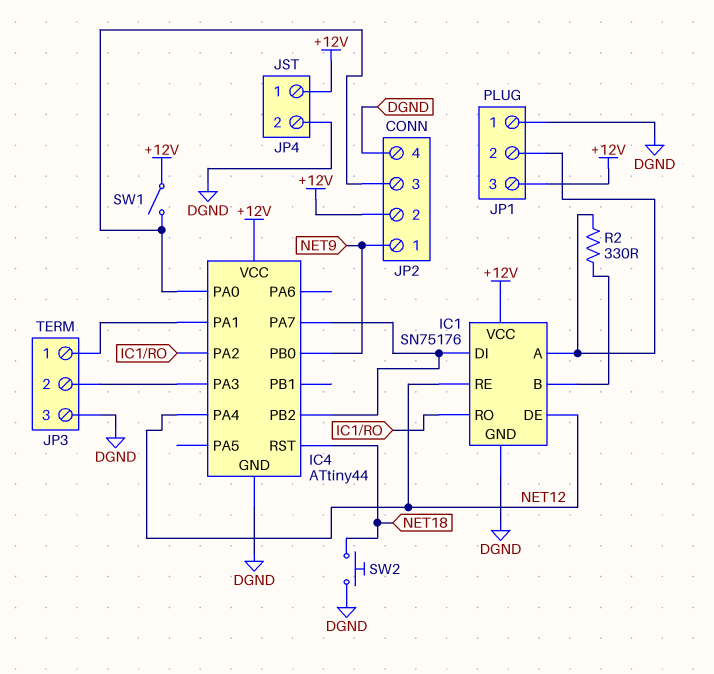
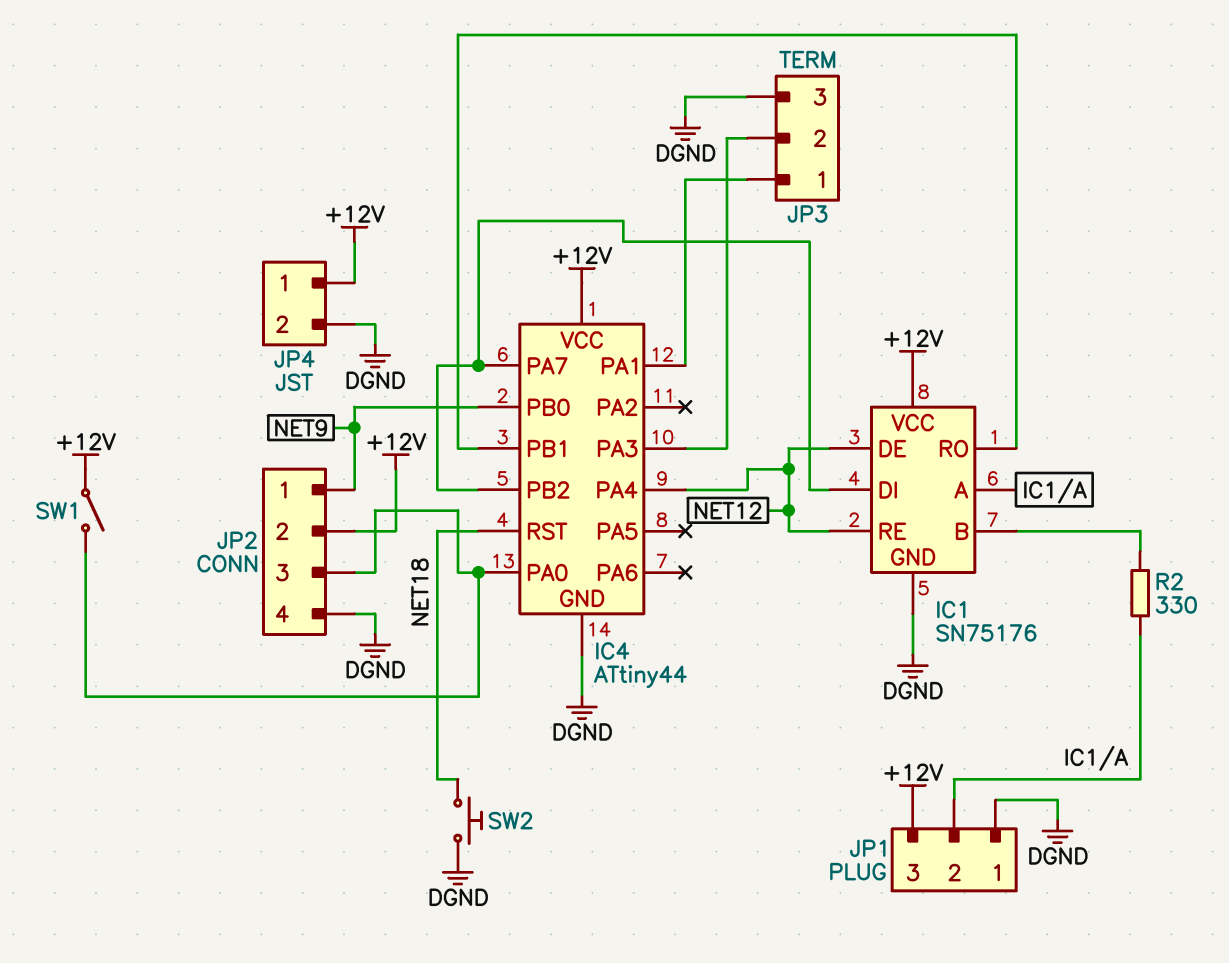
IC4 pin PA2: IC1/RO -> none
IC4 pin PB1: none -> IC1/RO

